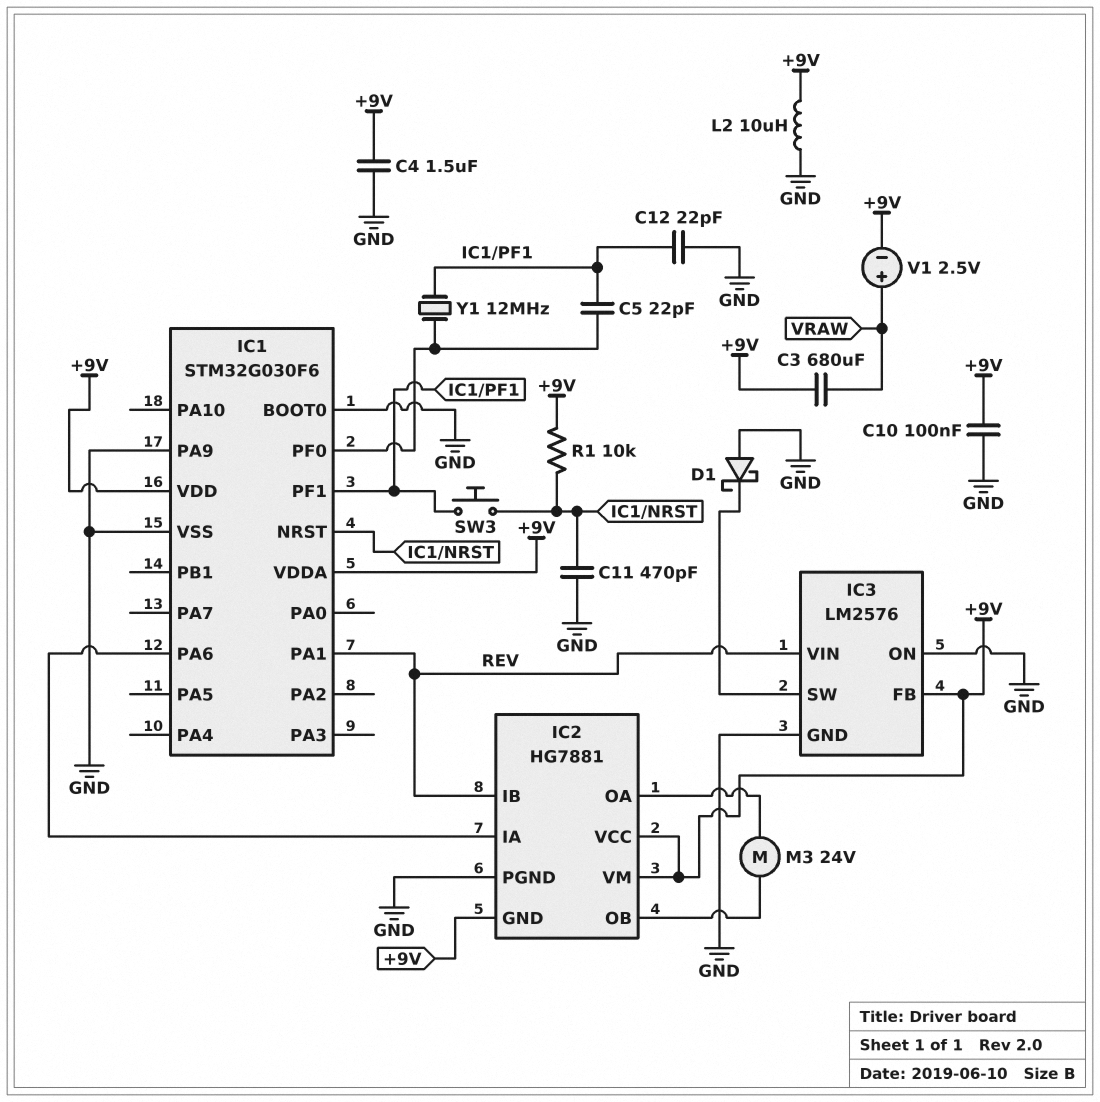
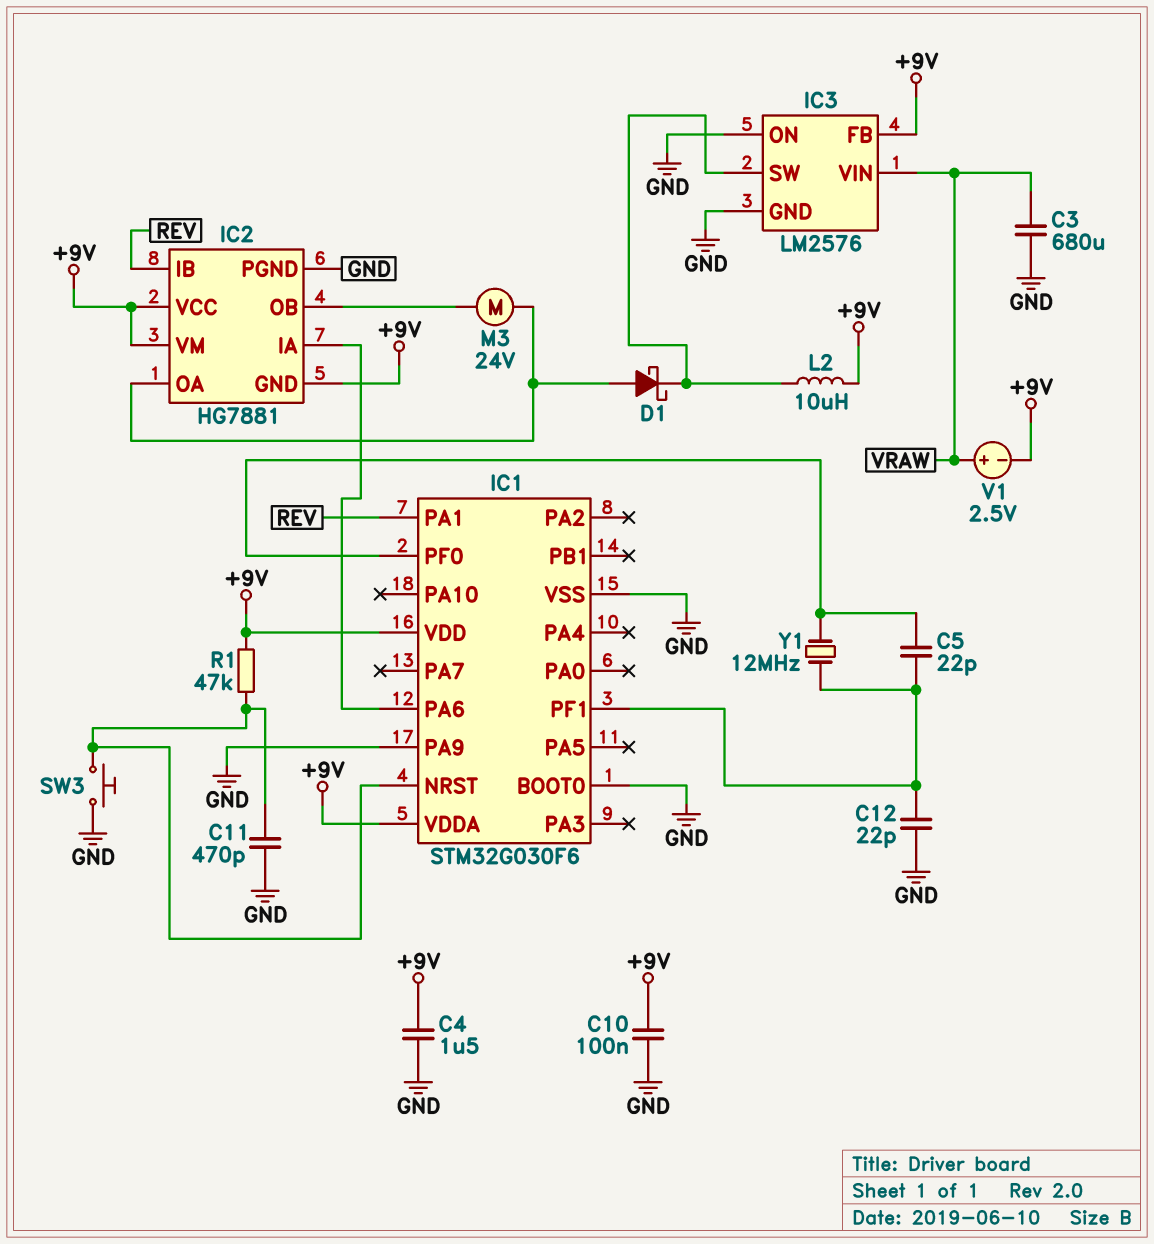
C3: 680uF (+9V, VRAW) -> 680uF (GND, VRAW)
D1: schottky (A GND, K IC3/SW) -> schottky (A IC2/OA, K IC3/SW)
IC3 pin VIN: REV -> VRAW
L2: 10uH (+9V, GND) -> 10uH (+9V, IC3/SW)
R1: 10k (+9V, IC1/NRST) -> 47k (+9V, IC1/NRST)
SW3: button (IC1/NRST, IC1/PF1) -> button (GND, IC1/NRST)

